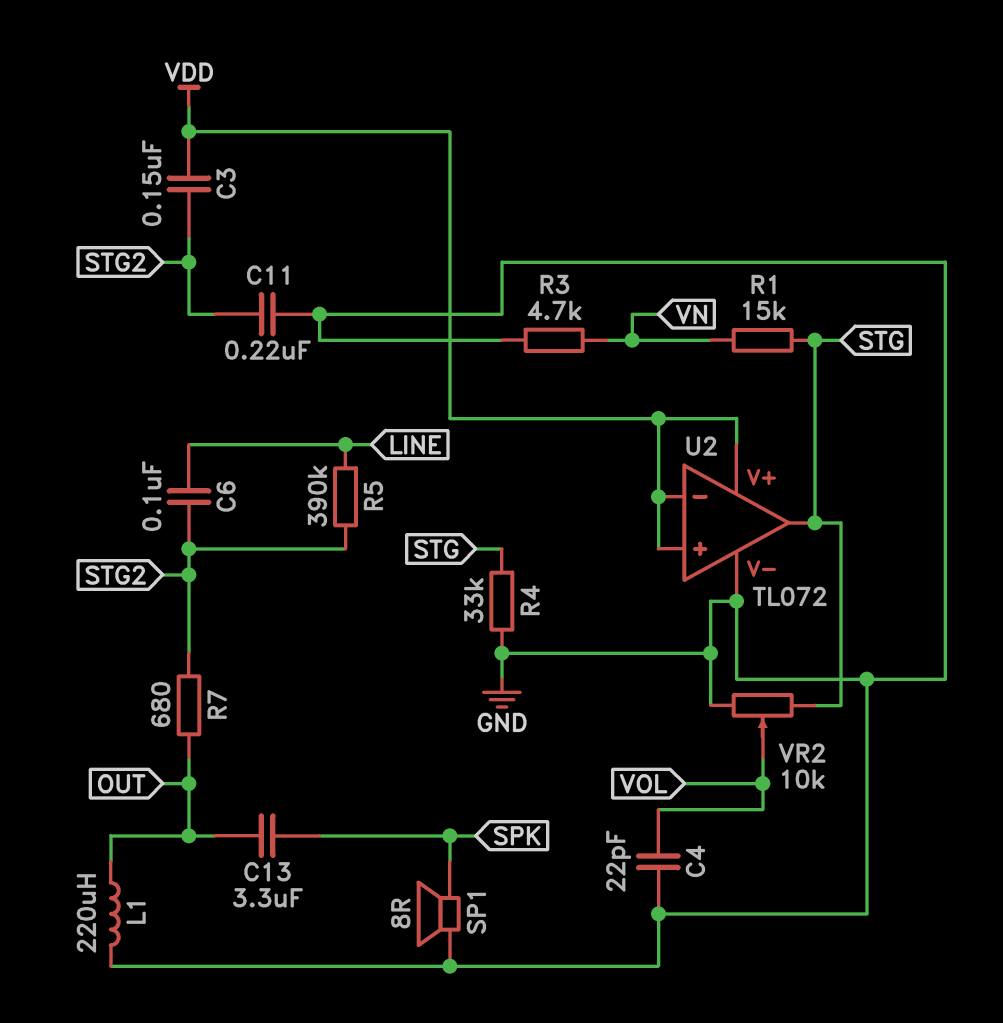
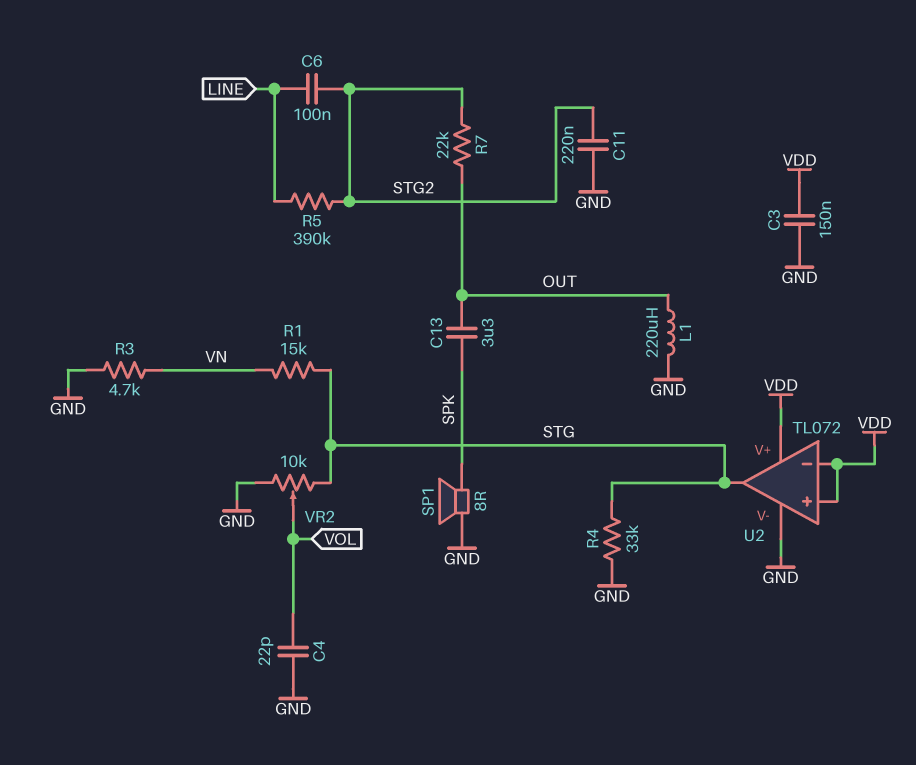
C3: 150nF (STG2, VDD) -> 150nF (GND, VDD)
R7: 680 (OUT, STG2) -> 22k (OUT, STG2)

